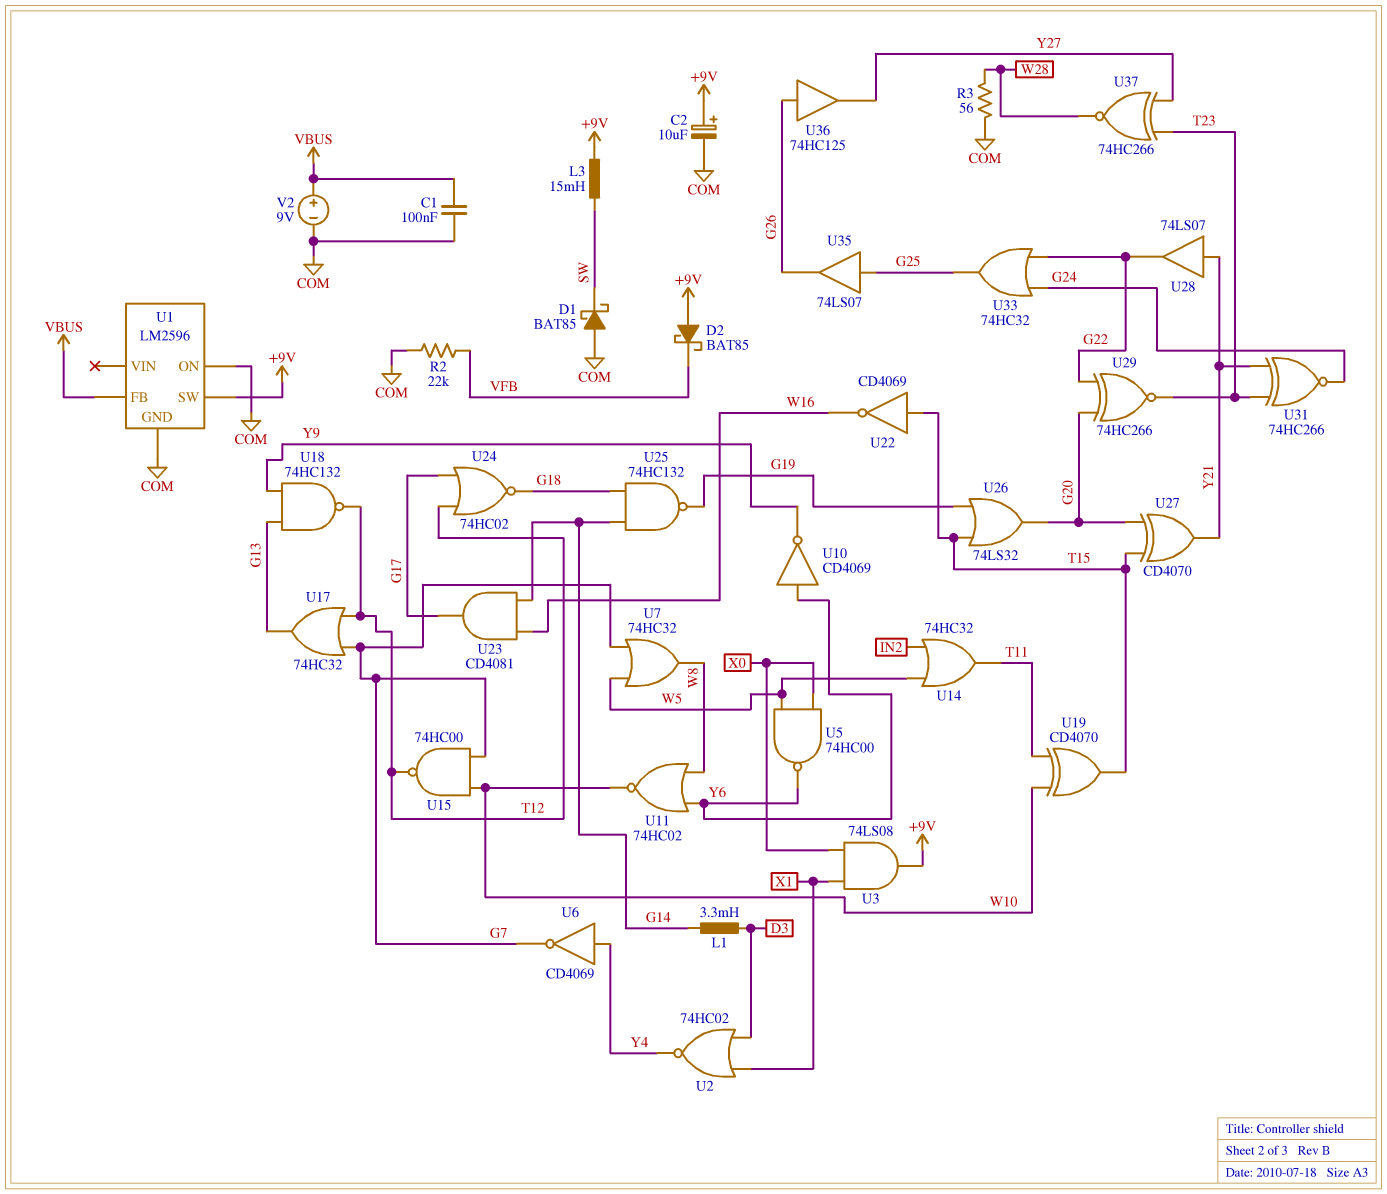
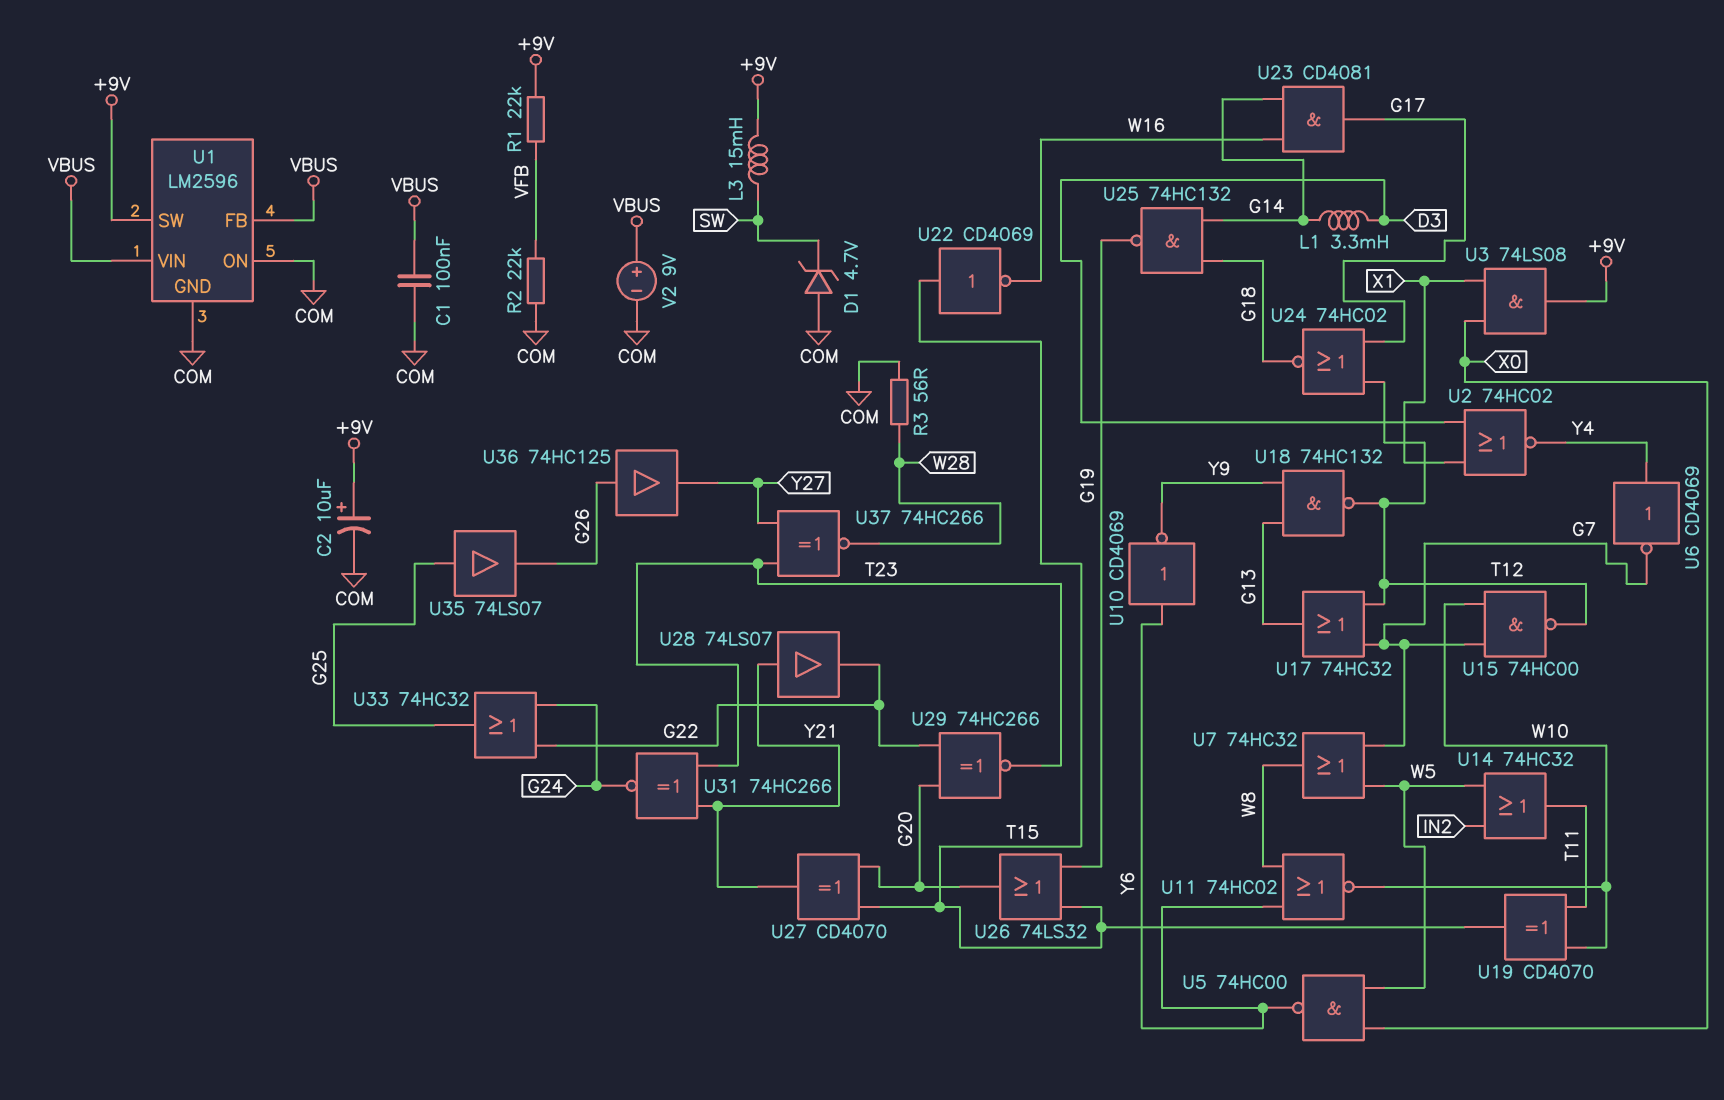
D1: schottky BAT85 (A COM, K SW) -> zener 4.7V (A COM, K SW)
D2: schottky BAT85 (A +9V, K VFB) -> none
R1: none -> 22k (+9V, VFB)
U1 pin VIN: none -> VBUS

